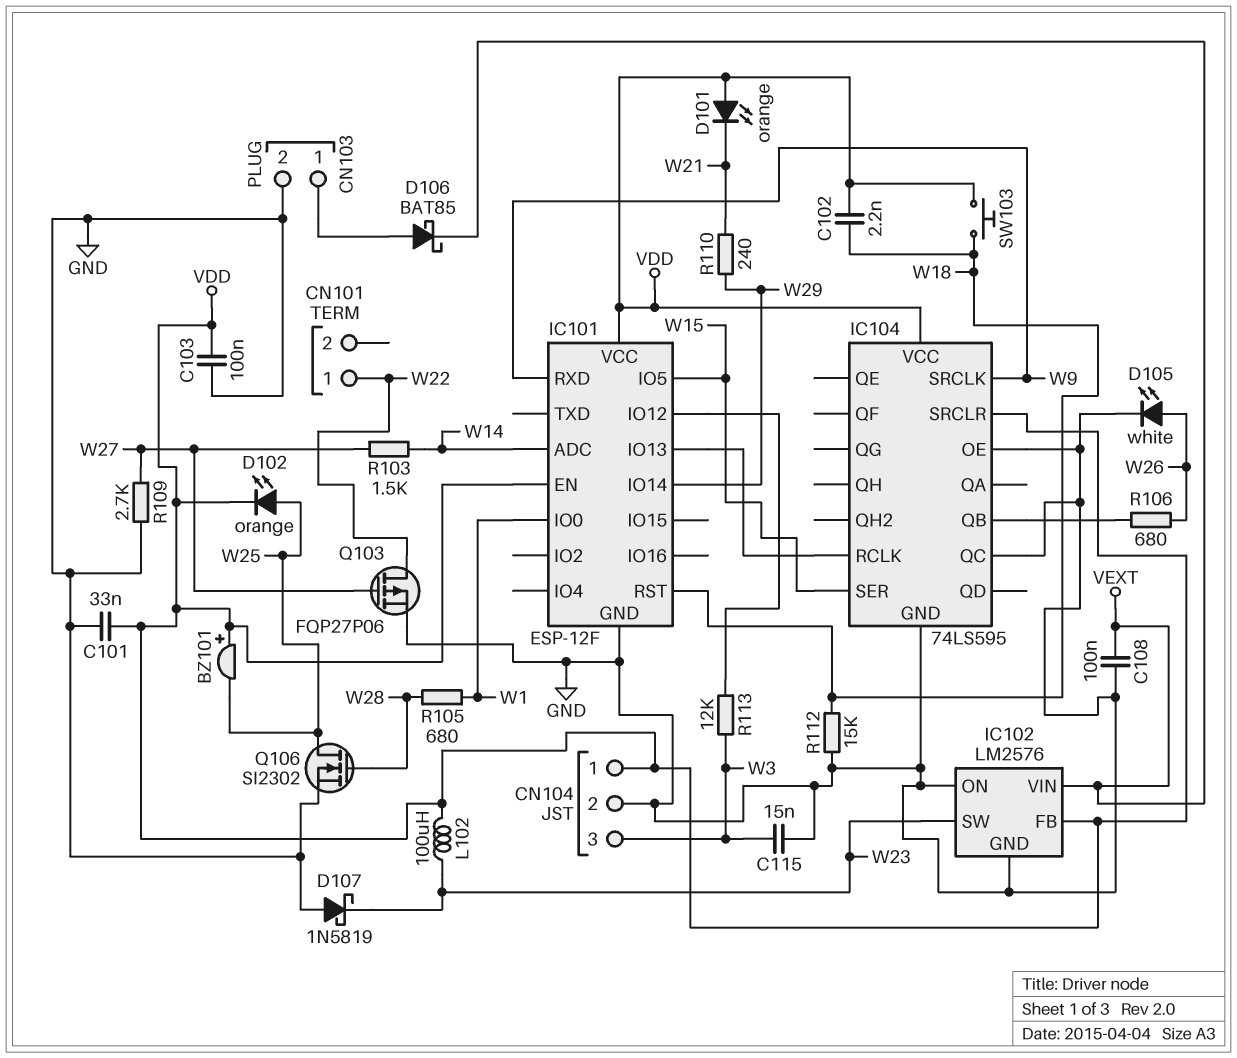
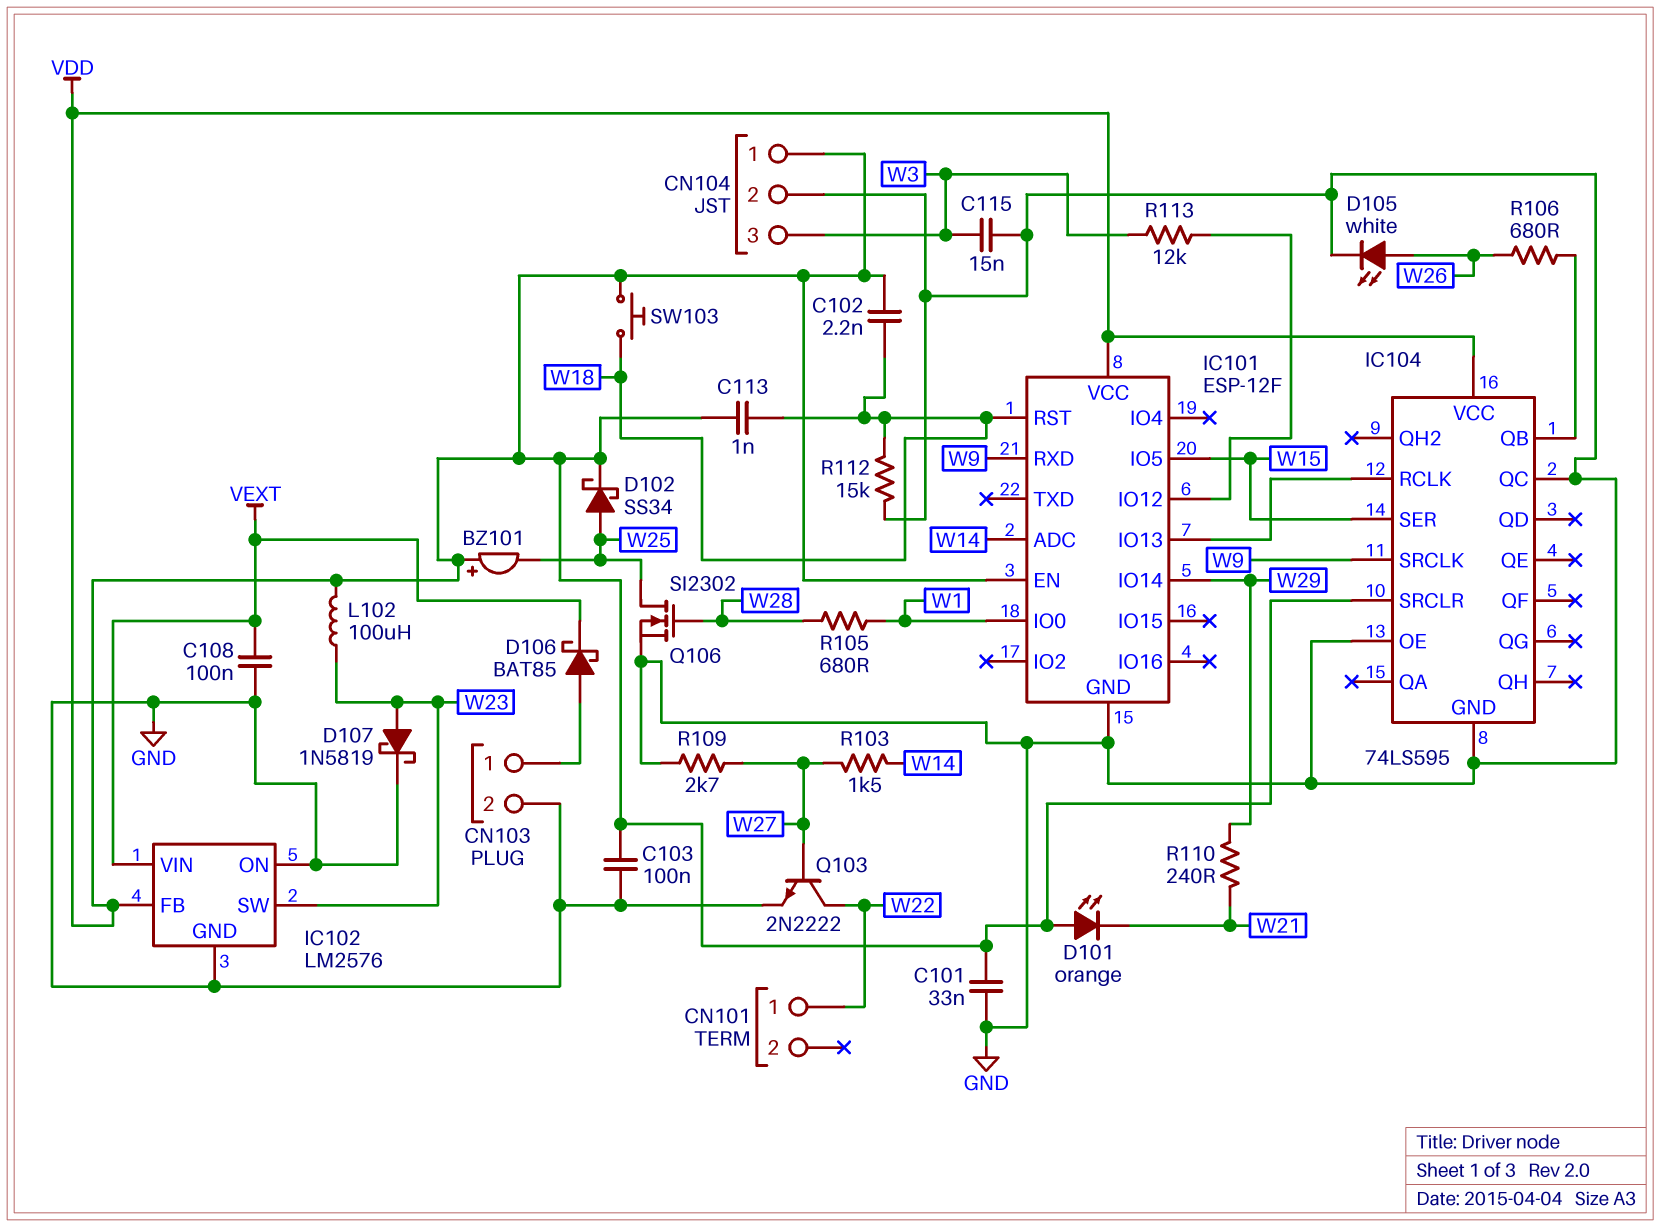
C113: none -> 1nF (VDD, W18)
D102: LED orange (A W25, K VDD) -> schottky SS34 (A W25, K VDD)
D107: schottky 1N5819 (A GND, K W23) -> schottky 1N5819 (A W23, K GND)
Q103: PMOS FQP27P06 (G W27, D W22, S GND) -> NPN 2N2222 (B W27, C W22, E GND)

